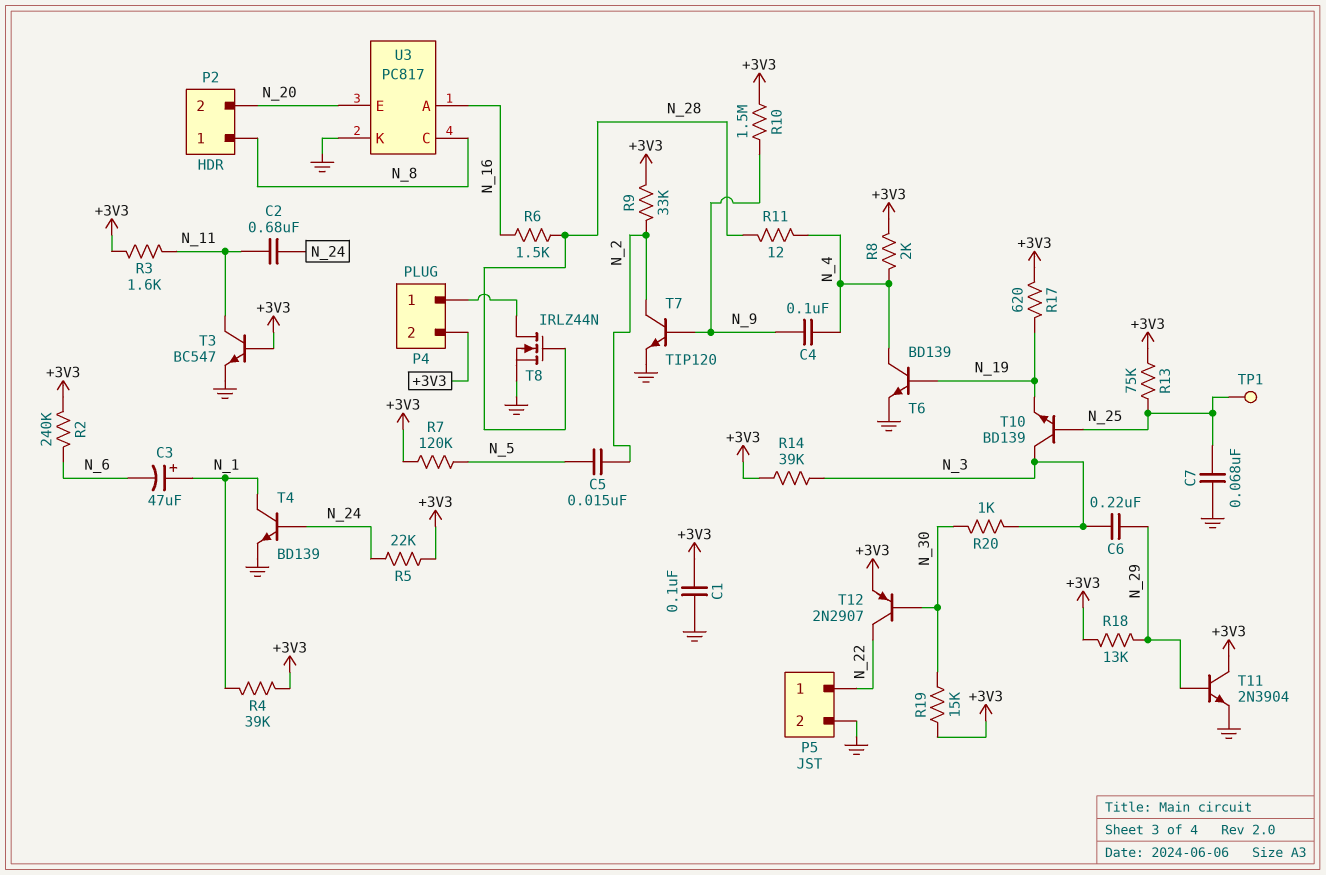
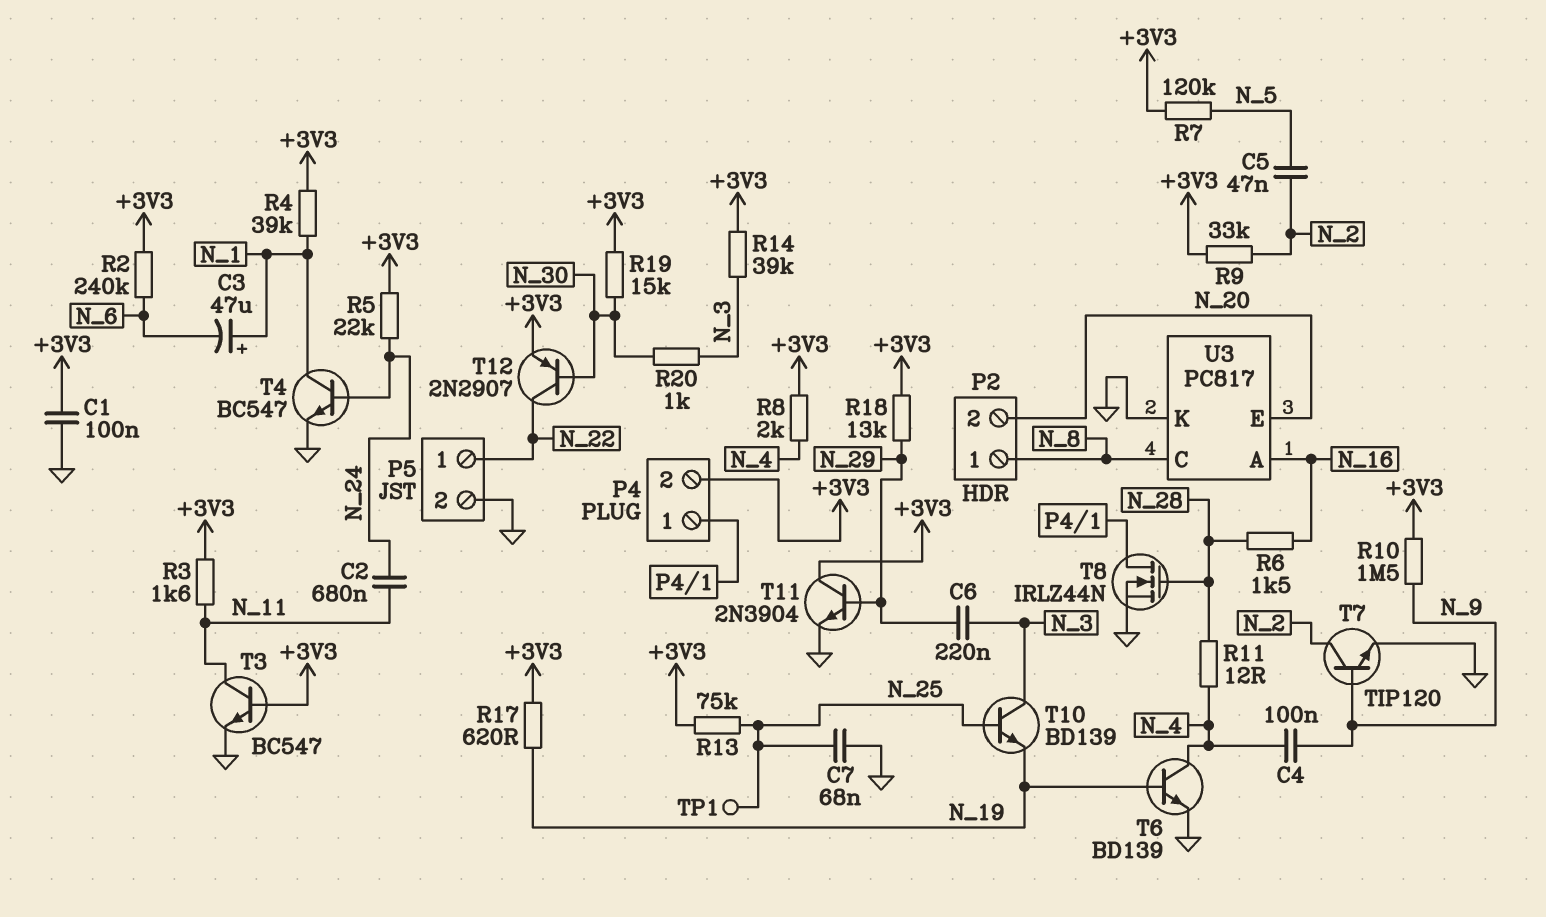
C5: 15nF (N_2, N_5) -> 47nF (N_2, N_5)
T4: NPN BD139 (B N_24, C N_1, E GND) -> NPN BC547 (B N_24, C N_1, E GND)

